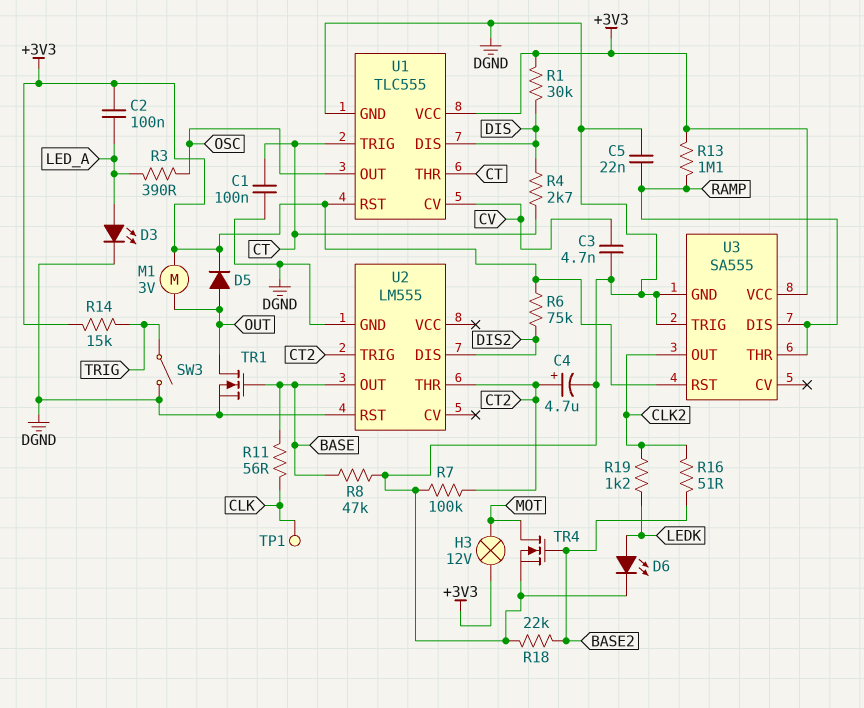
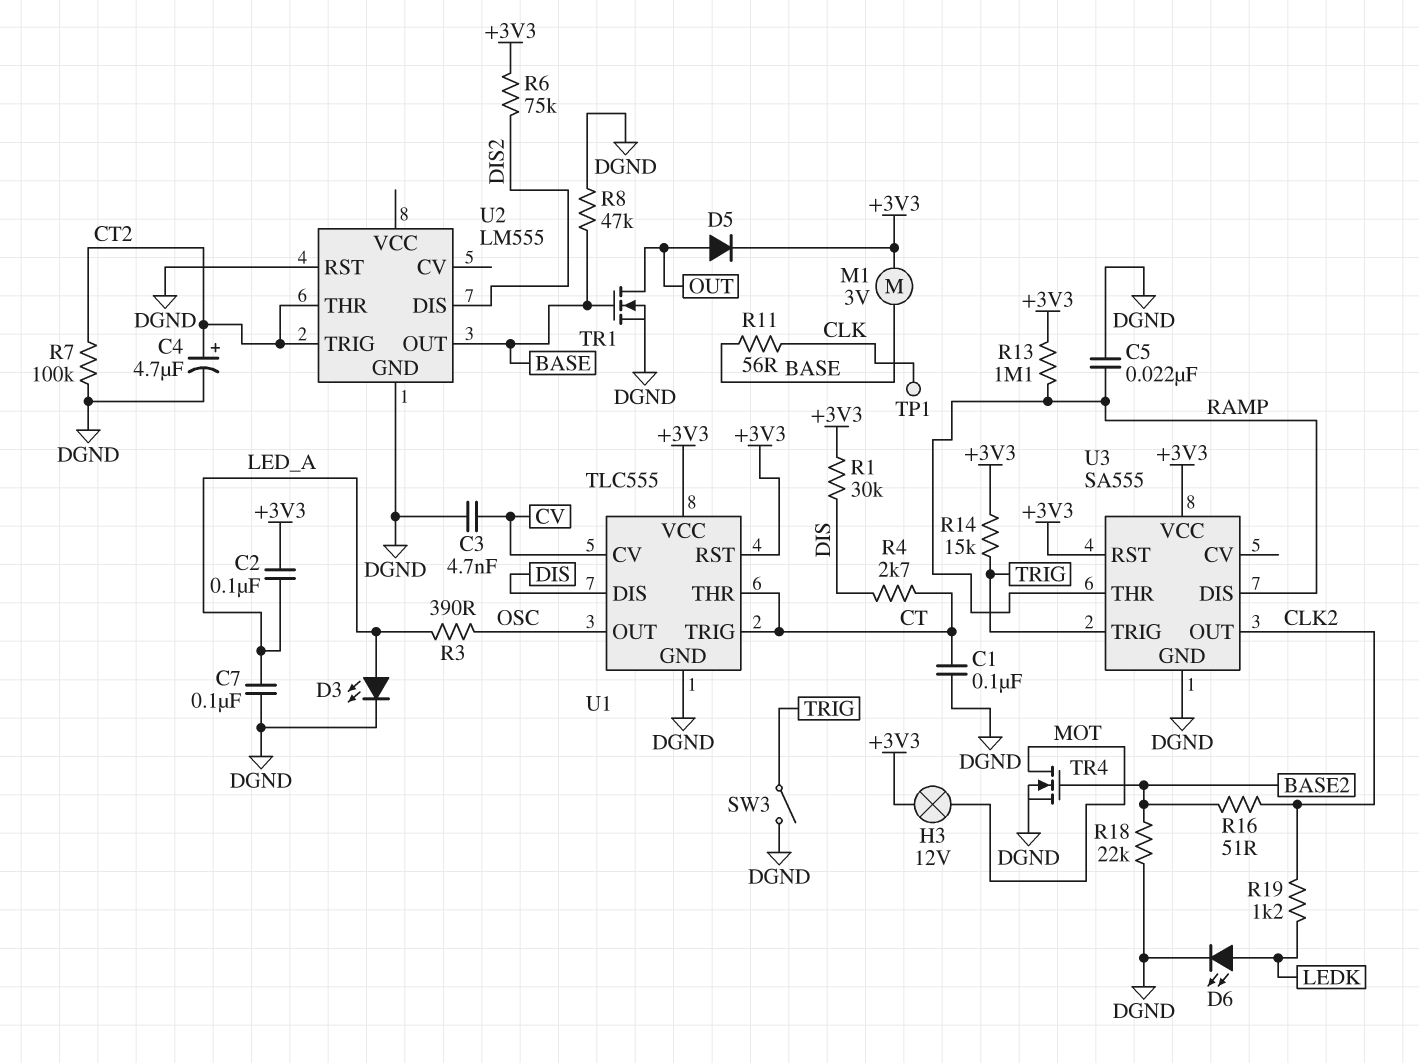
C7: none -> 100nF (DGND, LED_A)
M1: motor 3V (+3V3, OUT) -> motor 3V (+3V3, BASE)
U3 pin TRIG: DGND -> TRIG

